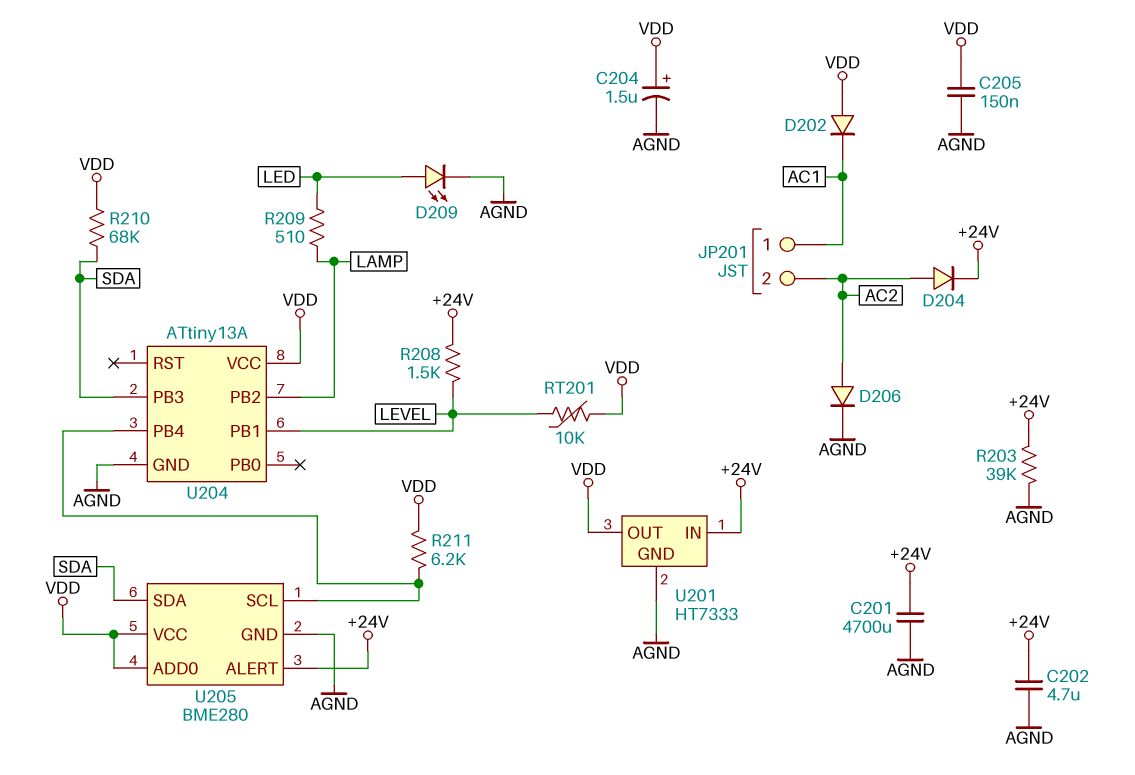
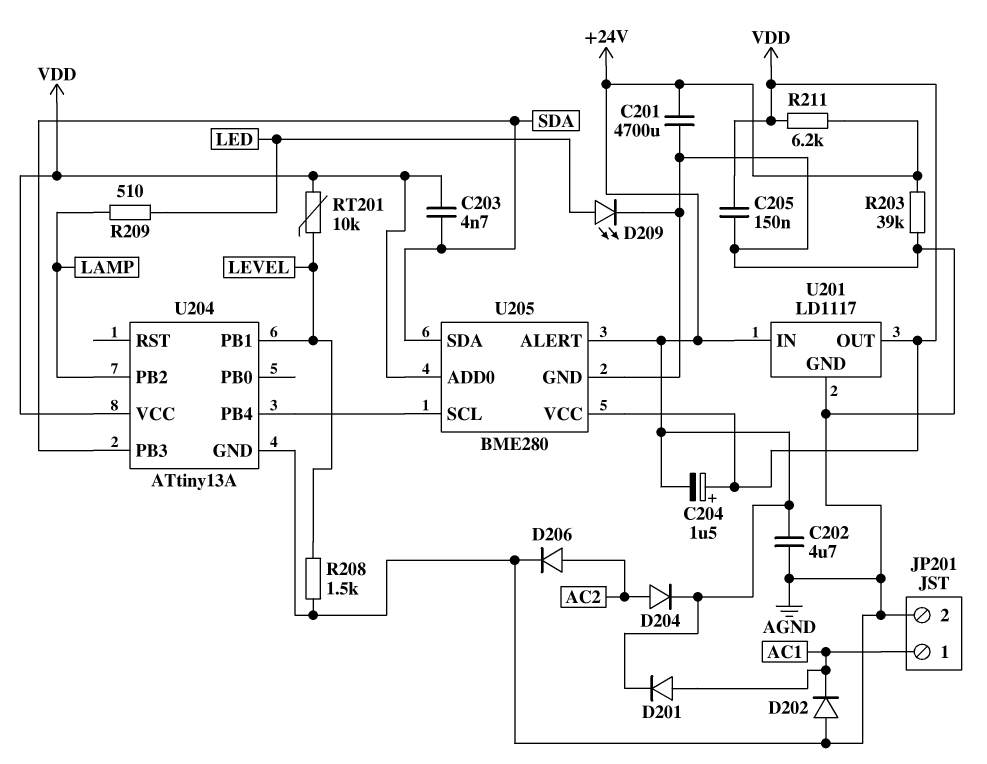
C203: none -> 4.7nF (SDA, VDD)
C204: 1.5uF (plus VDD, minus AGND) -> 1.5uF (plus VDD, minus +24V)
D201: none -> diode (A AC1, K +24V)
D202: diode (A VDD, K AC1) -> diode (A AGND, K AC1)
JP201 pin 2: AC2 -> AGND
R208: 1.5k (+24V, LEVEL) -> 1.5k (AGND, LEVEL)
R210: 68k (SDA, VDD) -> none
R211: 6.2k (U204/PB4, VDD) -> 6.2k (+24V, VDD)
U201: HT7333 -> LD1117

